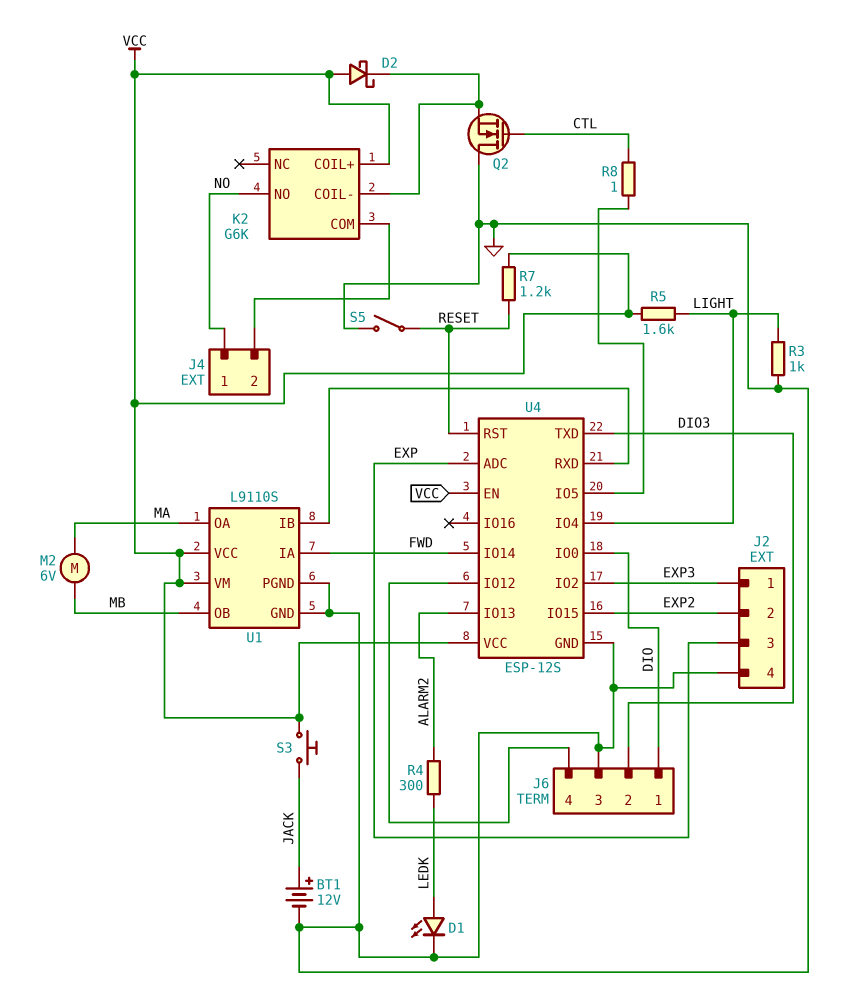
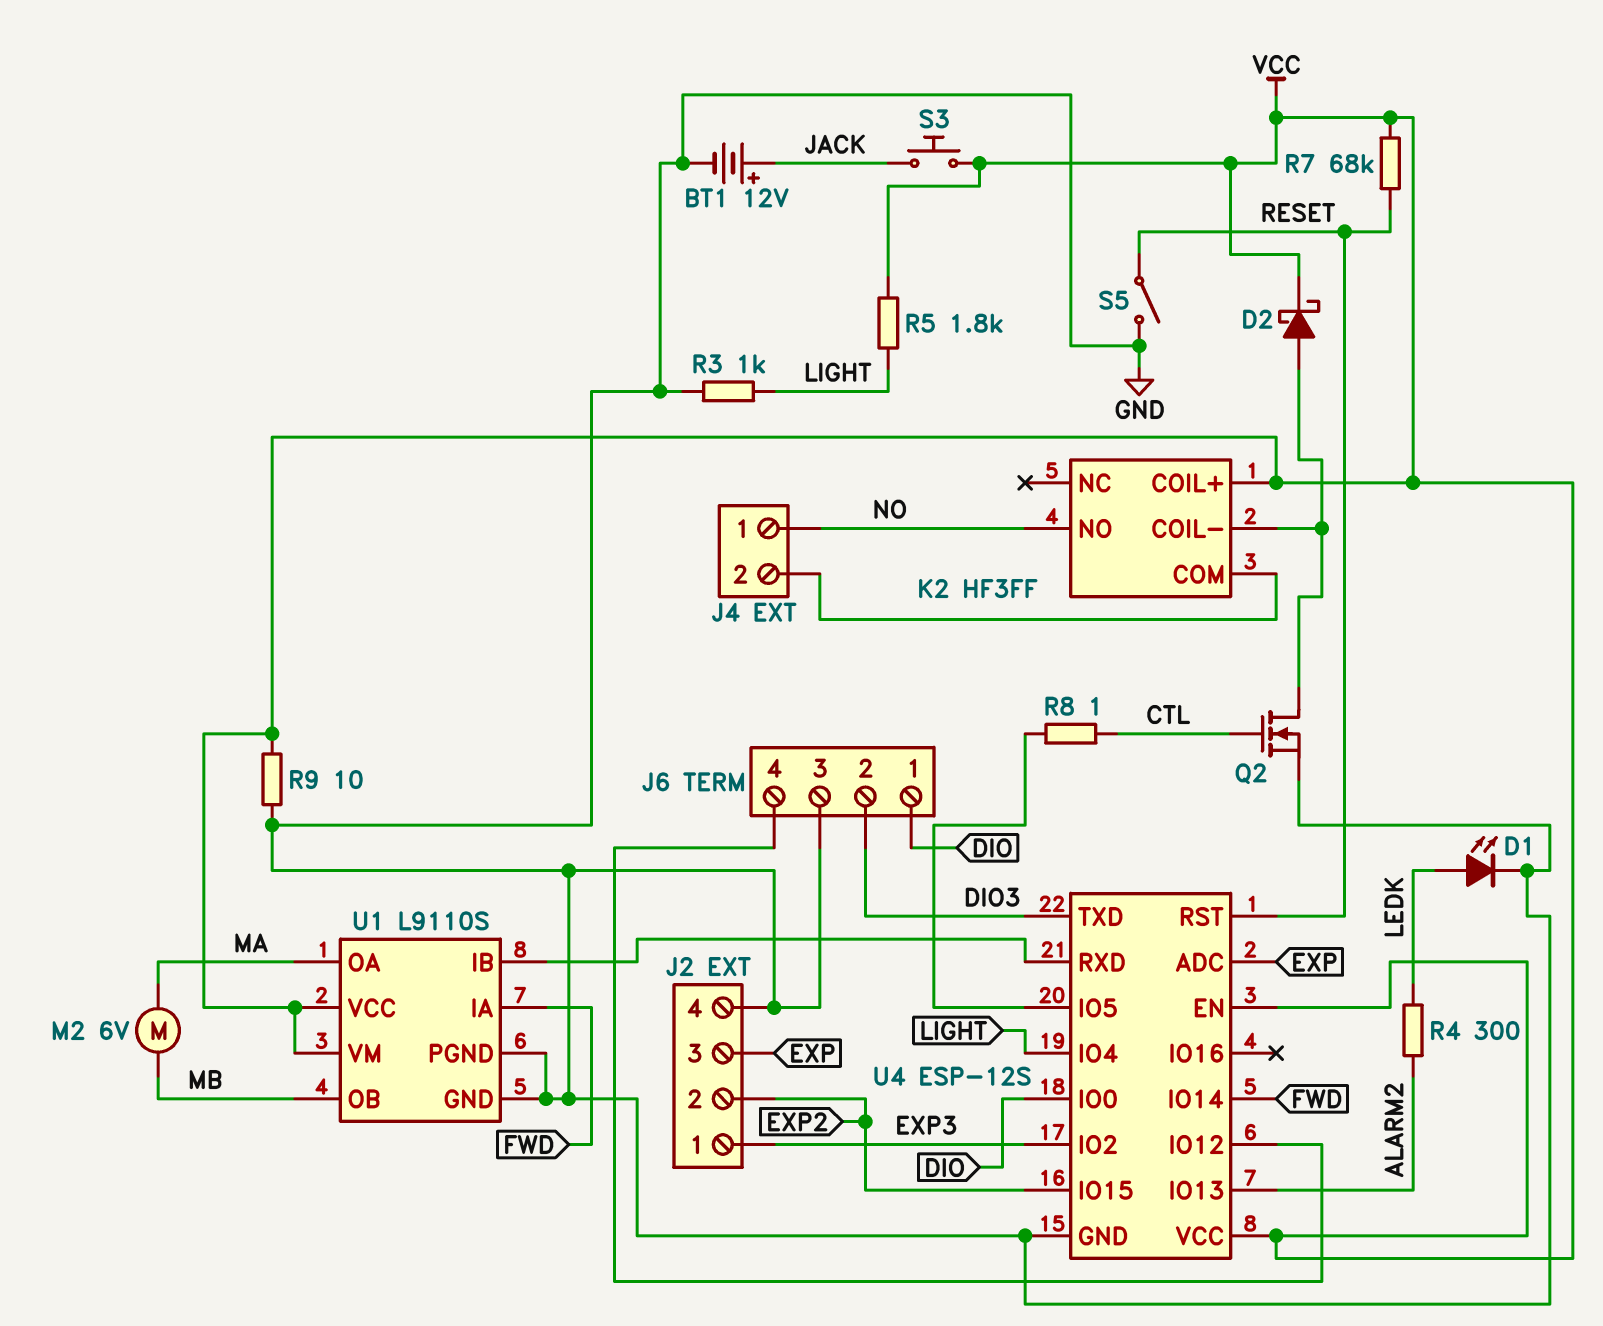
D2: schottky (A VCC, K K2/COIL-) -> schottky (A K2/COIL-, K VCC)
K2: G6K -> HF3FF
Q2: NMOS (G CTL, D GND, S K2/COIL-) -> NMOS (G CTL, D K2/COIL-, S GND)
R5: 1.6k (LIGHT, VCC) -> 1.8k (LIGHT, VCC)
R7: 1.2k (RESET, VCC) -> 68k (RESET, VCC)
R9: none -> 10 (GND, VCC)

